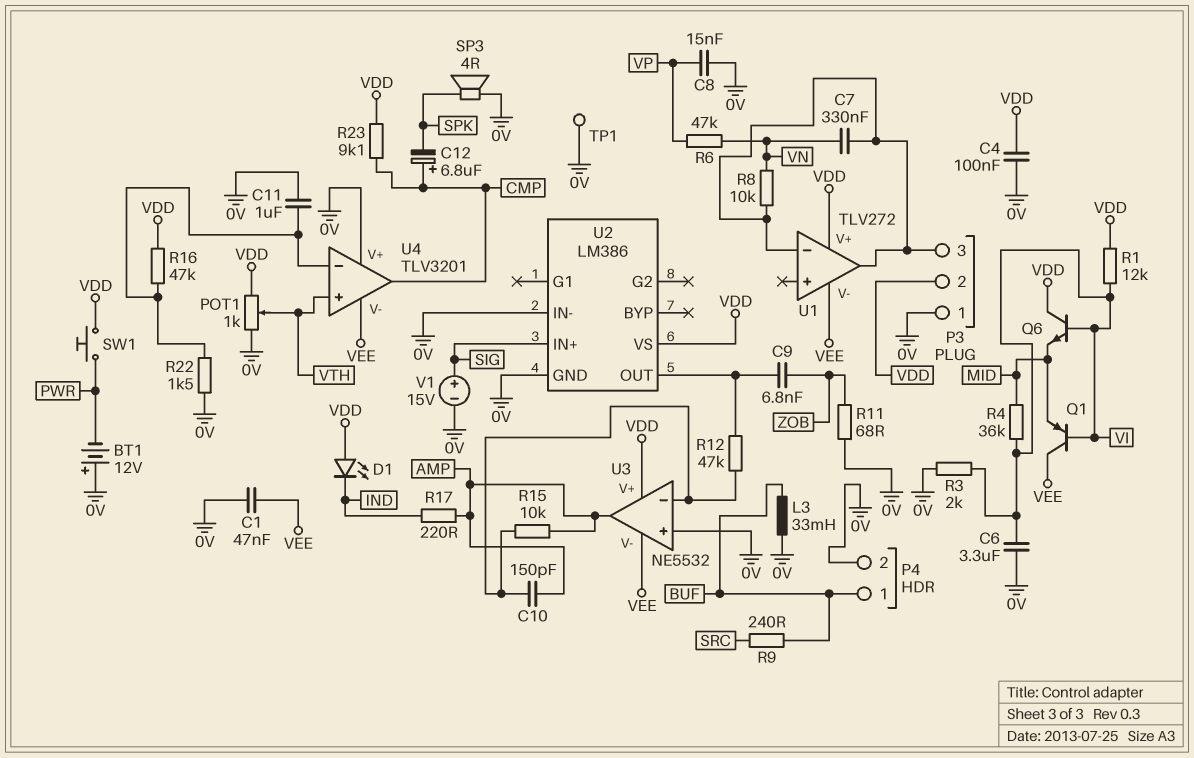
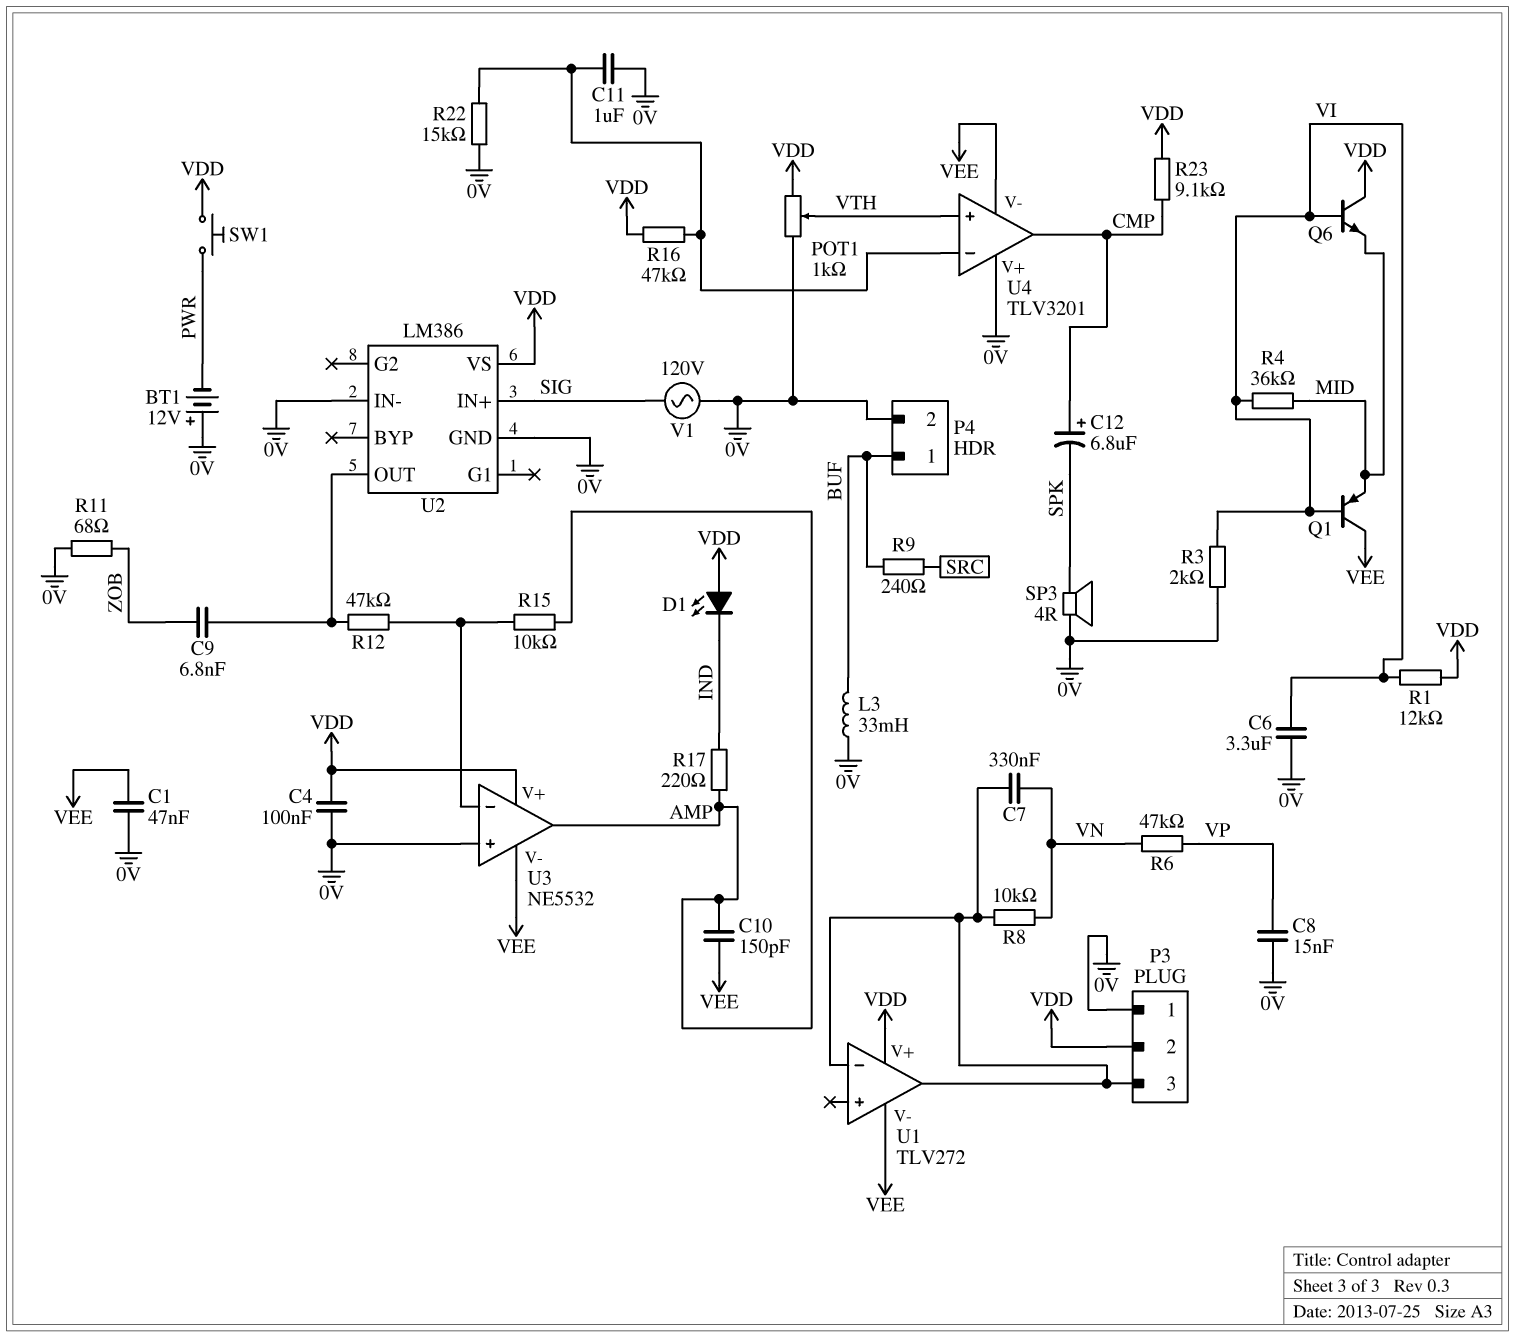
C10: 150pF (AMP, U3/in-) -> 150pF (AMP, VEE)
R22: 1.5k (0V, U4/in-) -> 15k (0V, U4/in-)
TP1: test point (0V) -> none
V1: 15V (plus SIG, minus 0V) -> AC 120V (0V, SIG)

